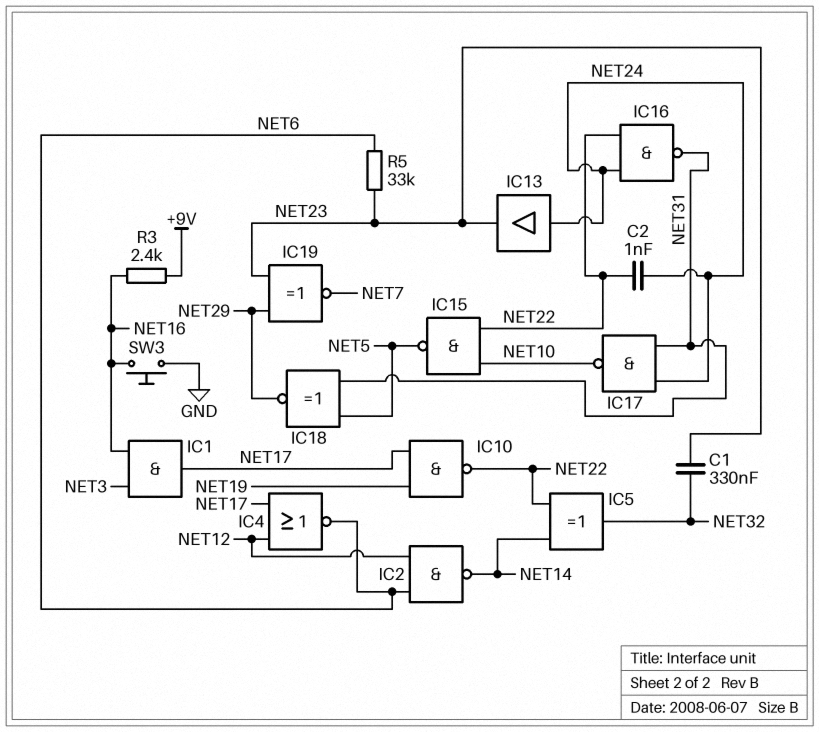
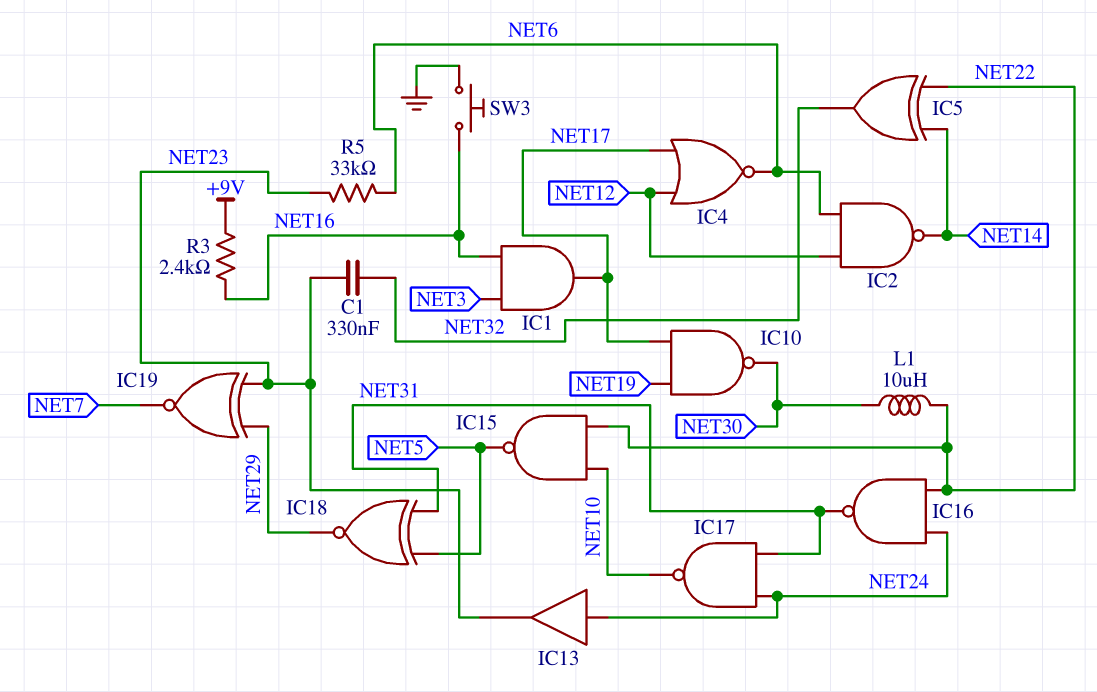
C2: 1nF (NET22, NET24) -> none
IC10: NAND (in NET17, in NET19, out NET22) -> NAND (in NET17, in NET19, out NET30)
L1: none -> 10uH (NET22, NET30)

